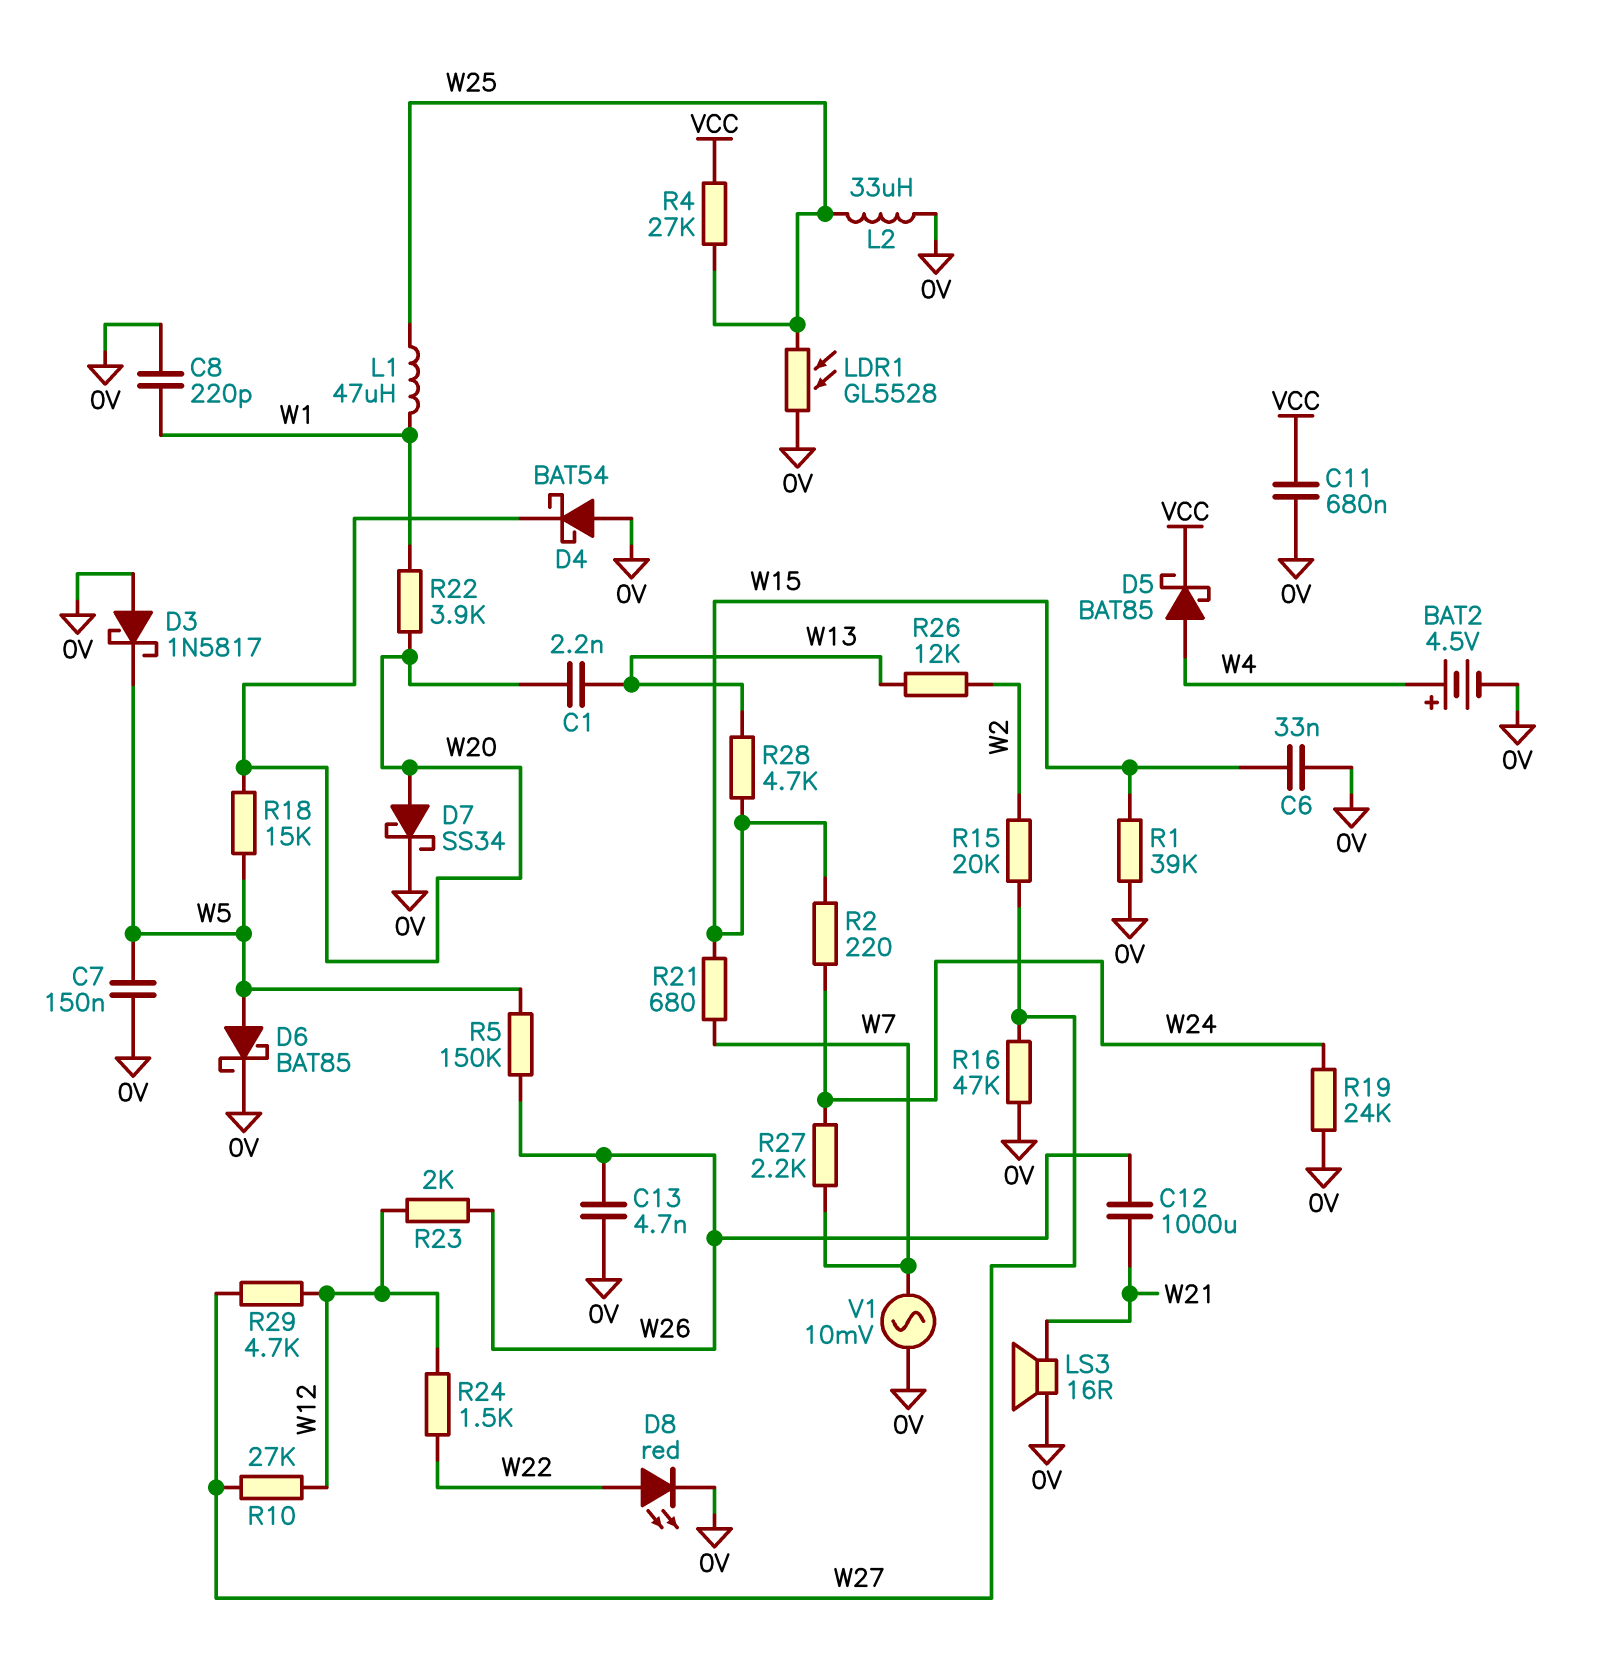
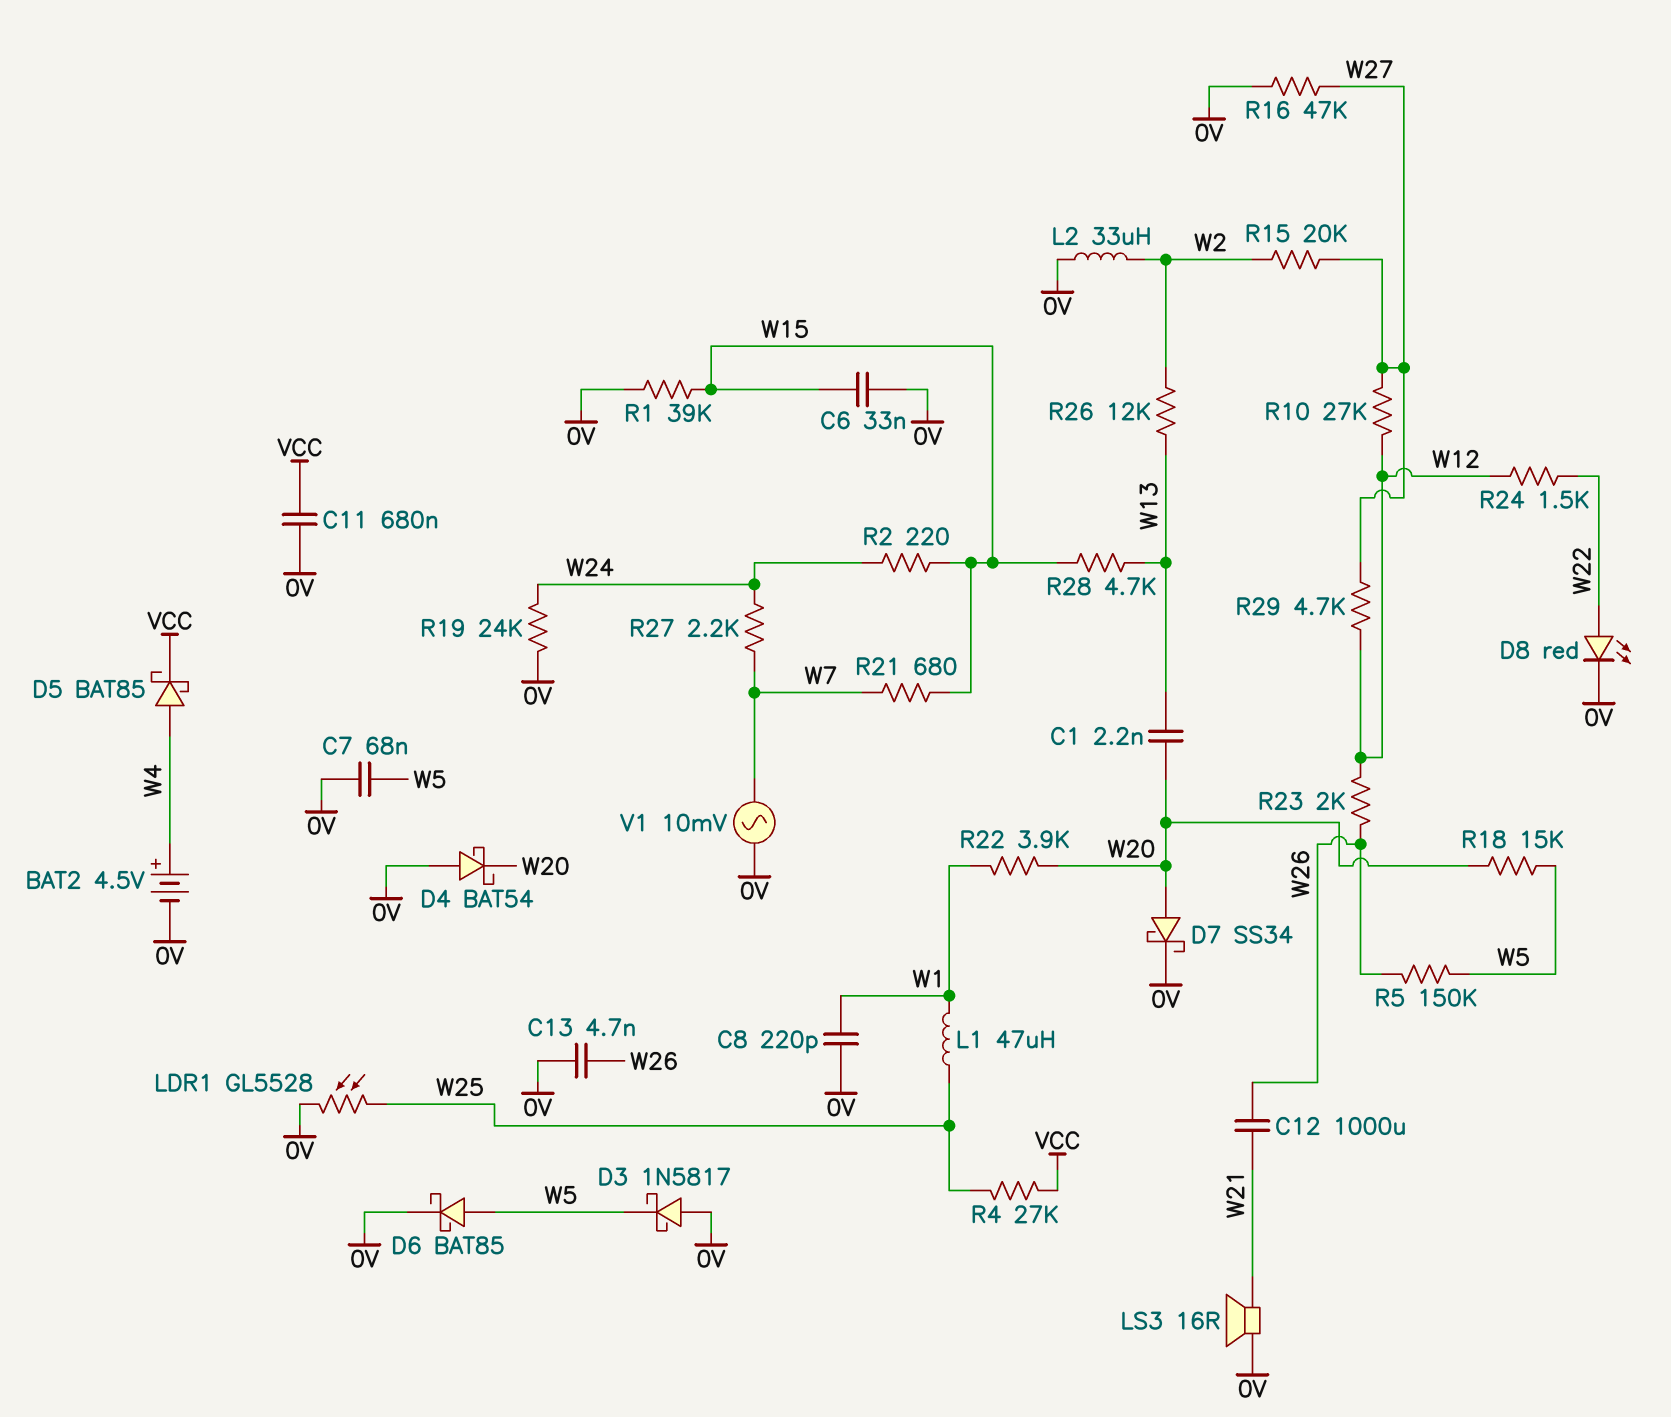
C7: 150nF (0V, W5) -> 68nF (0V, W5)
L2: 33uH (0V, W25) -> 33uH (0V, W2)

